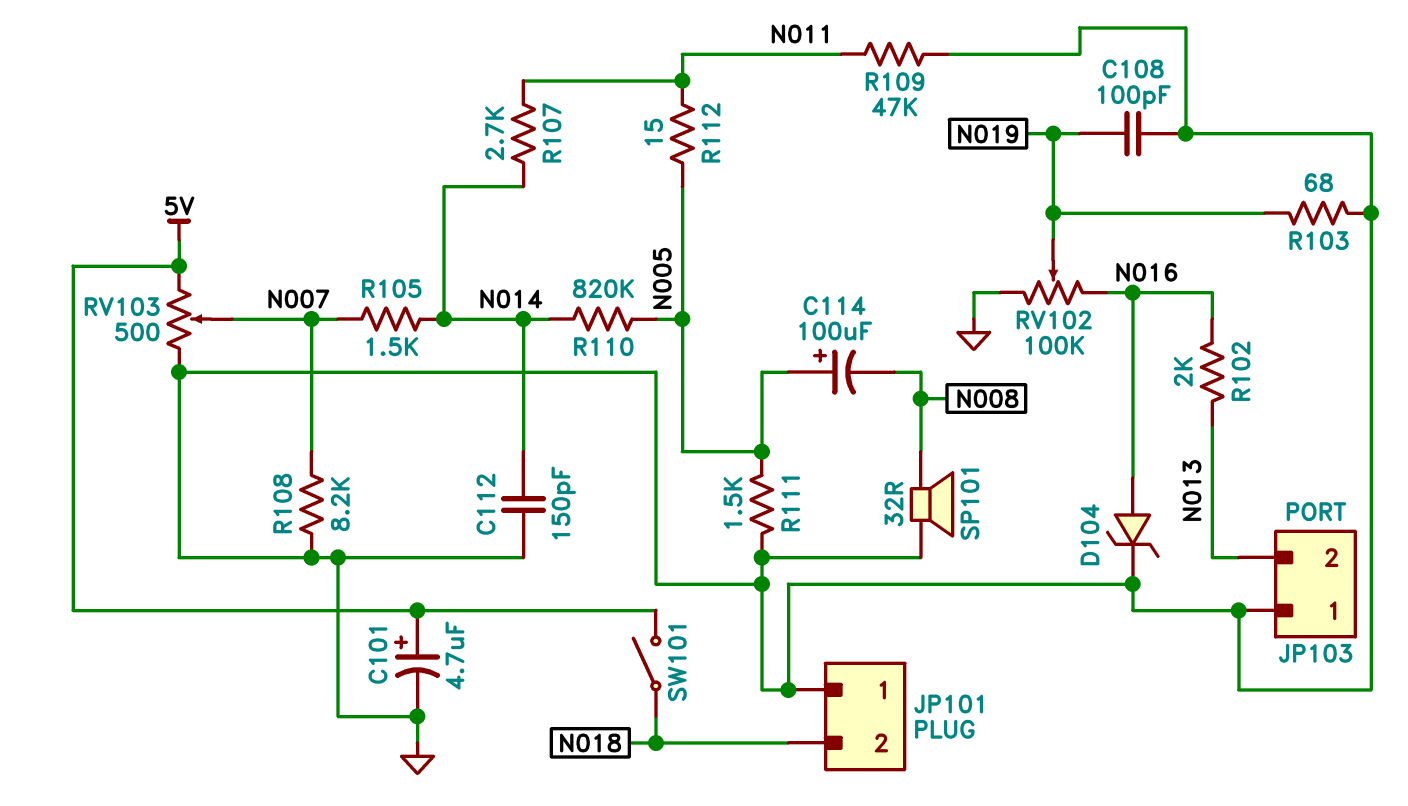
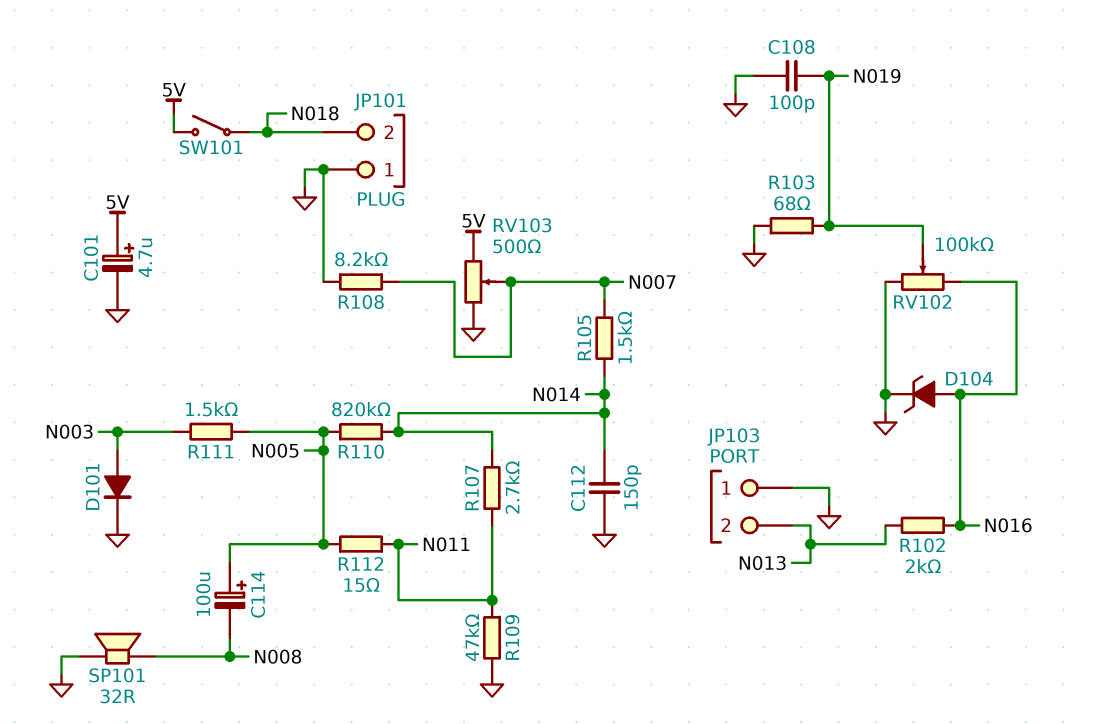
D101: none -> diode (A N003, K GND)
R111: 1.5k (GND, N005) -> 1.5k (N003, N005)

